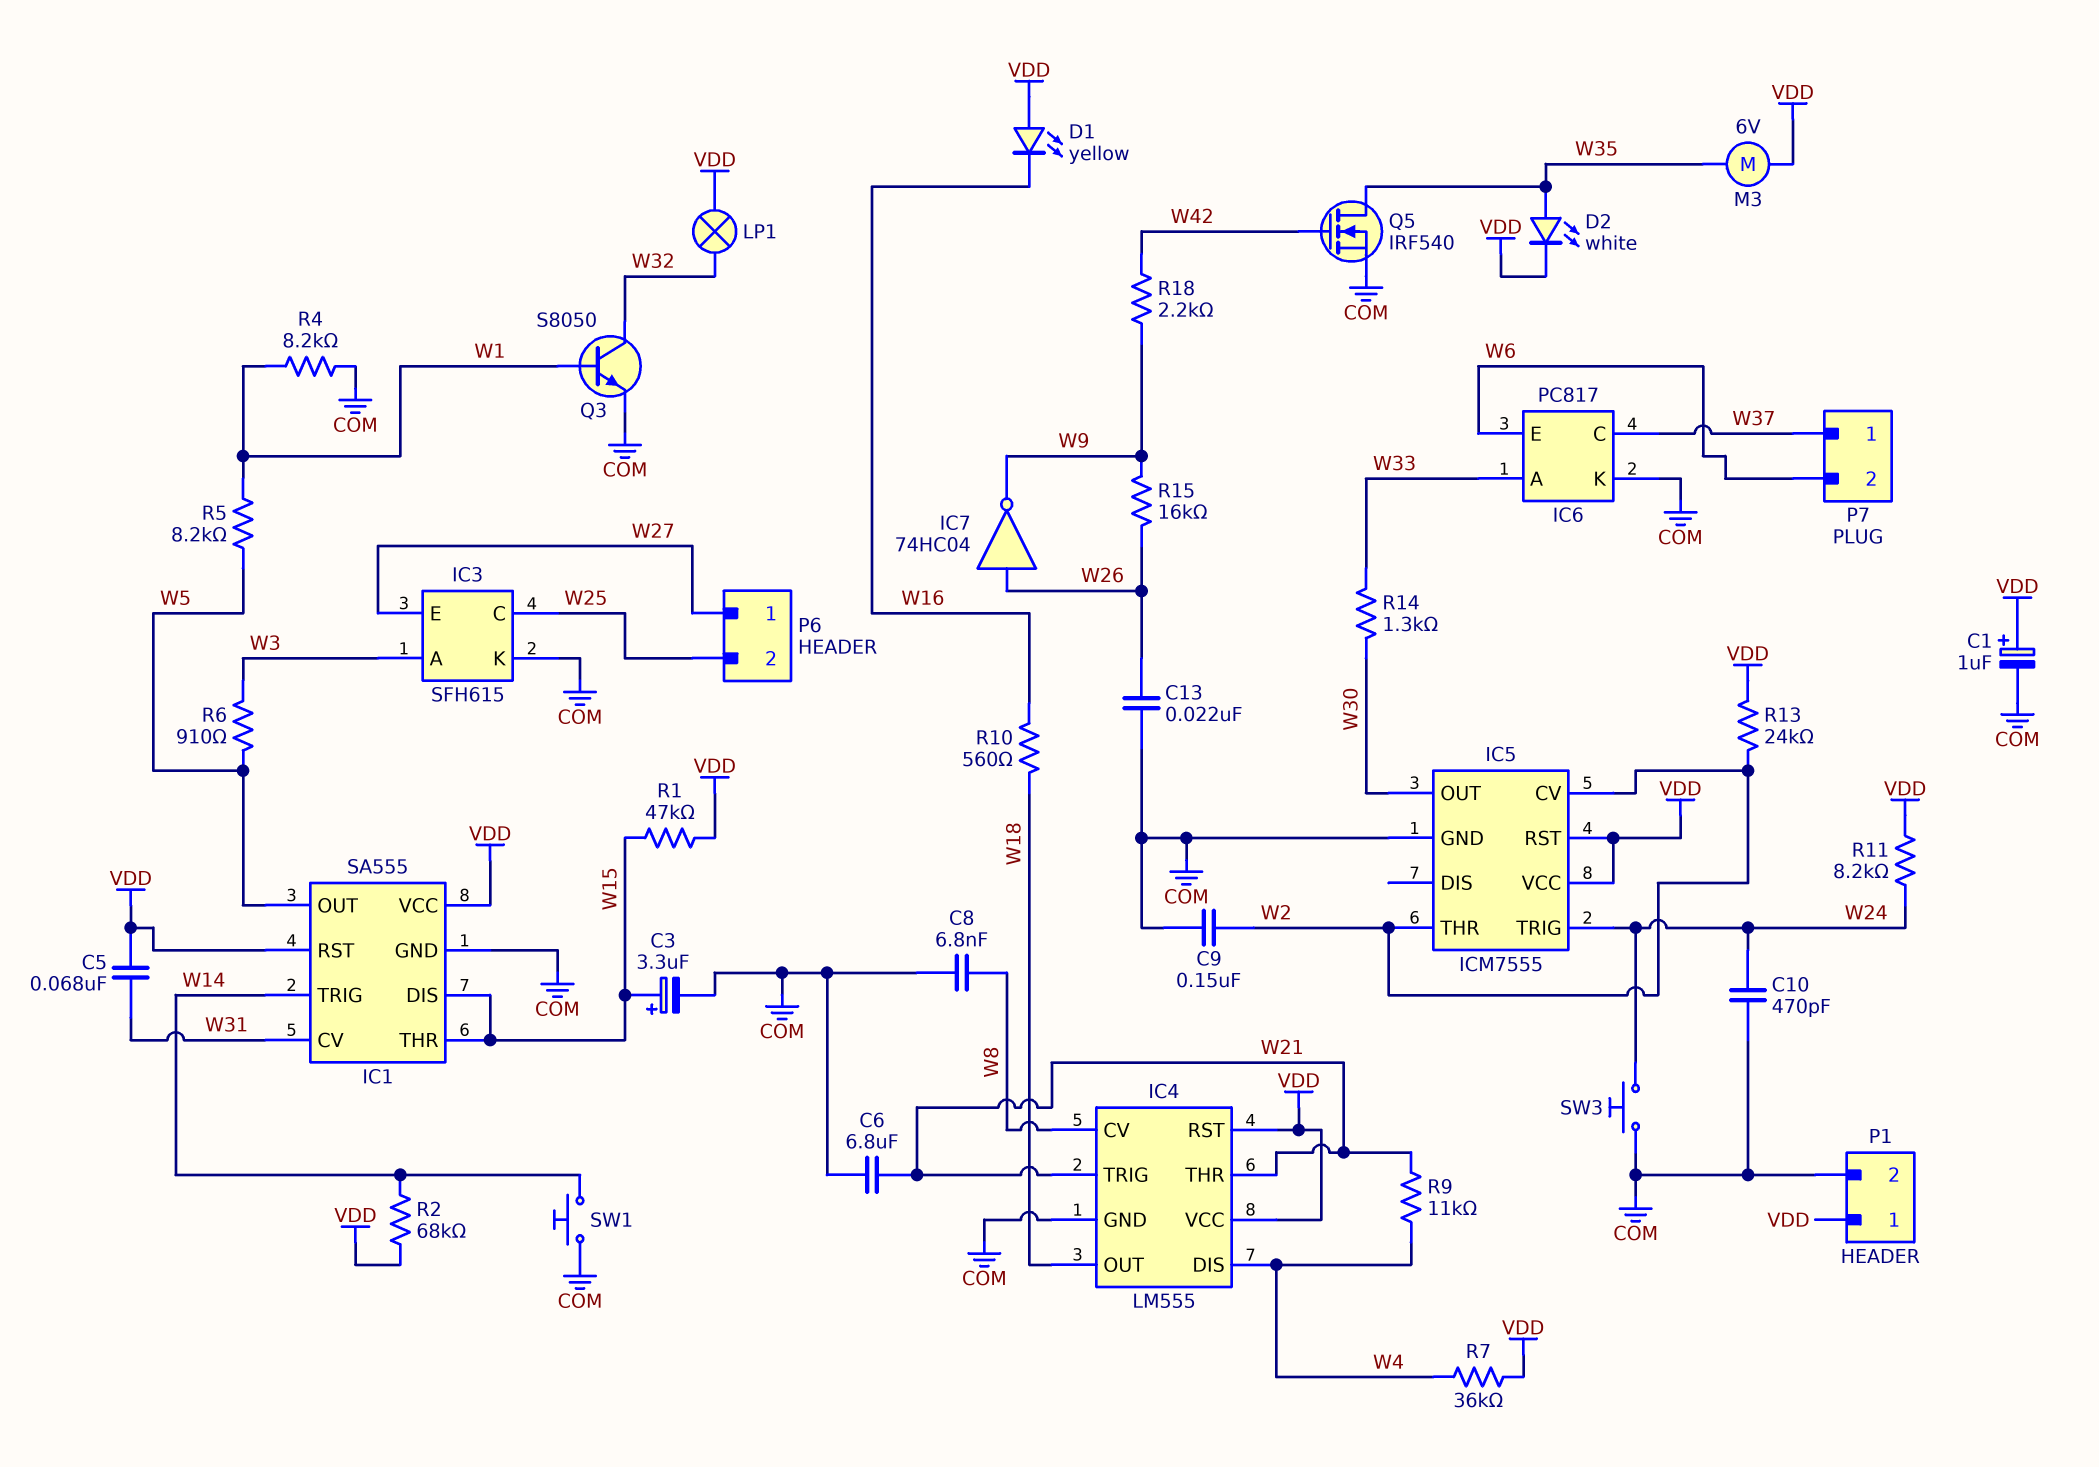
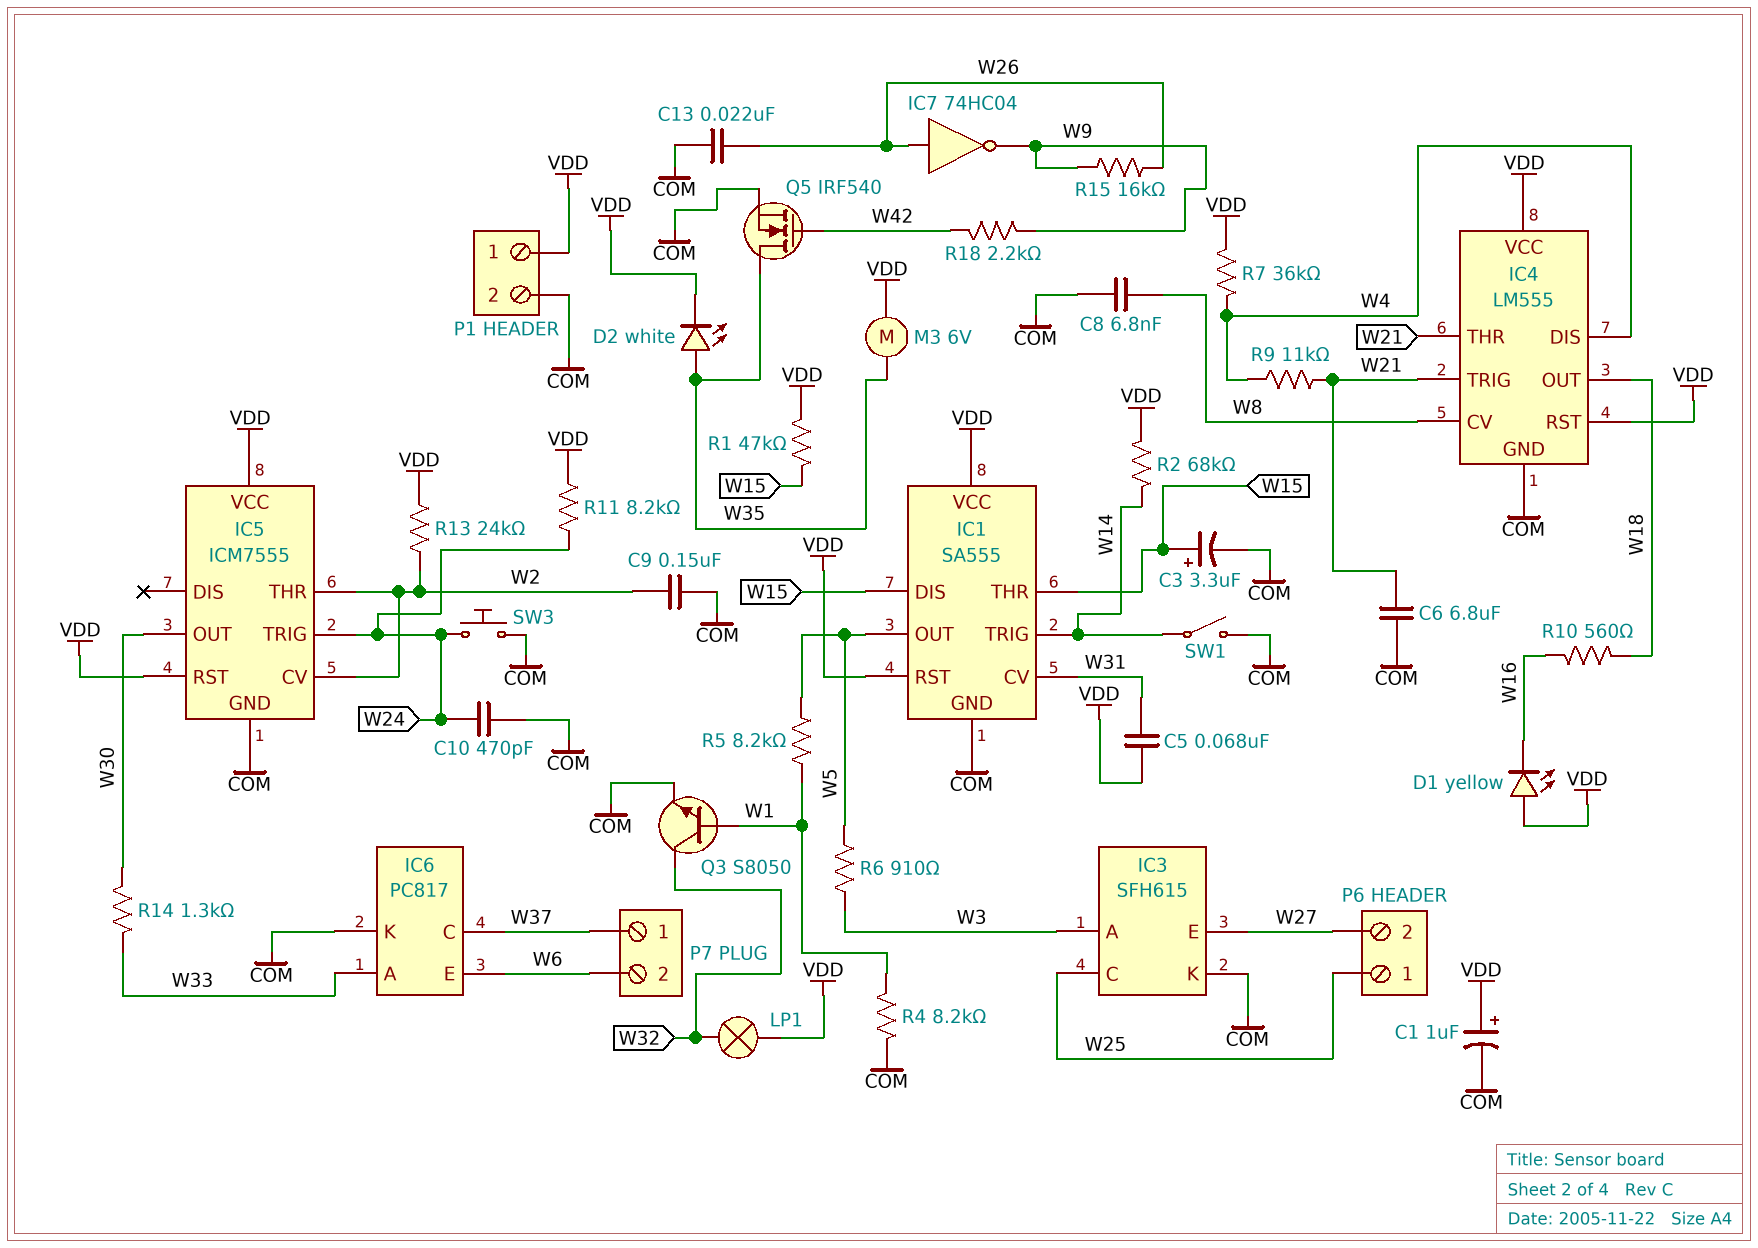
P6 pin 1: W27 -> W25
P6 pin 2: W25 -> W27
SW1: button (COM, W14) -> switch (COM, W14)

